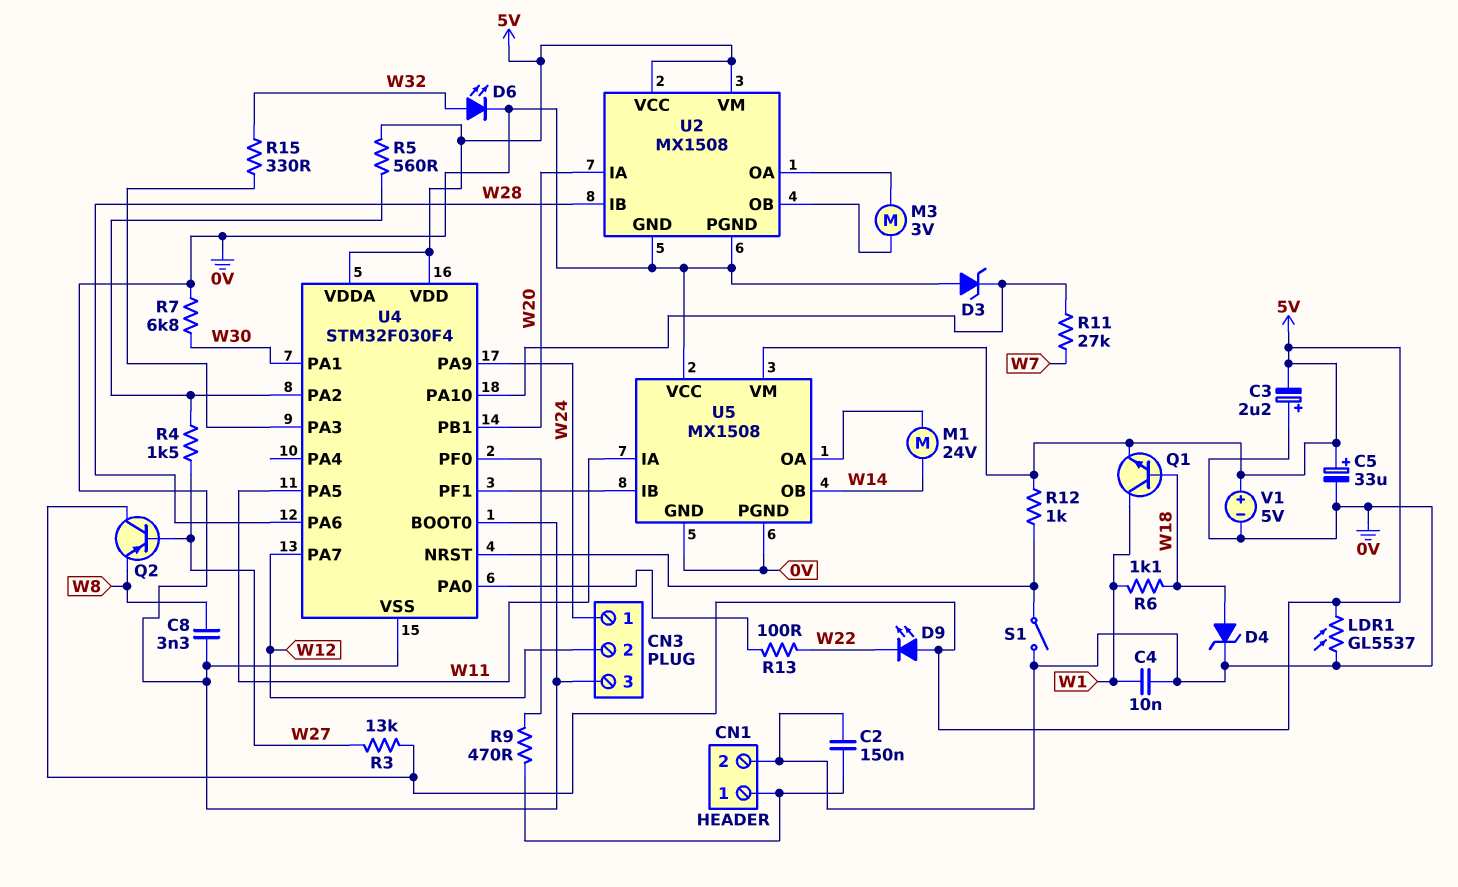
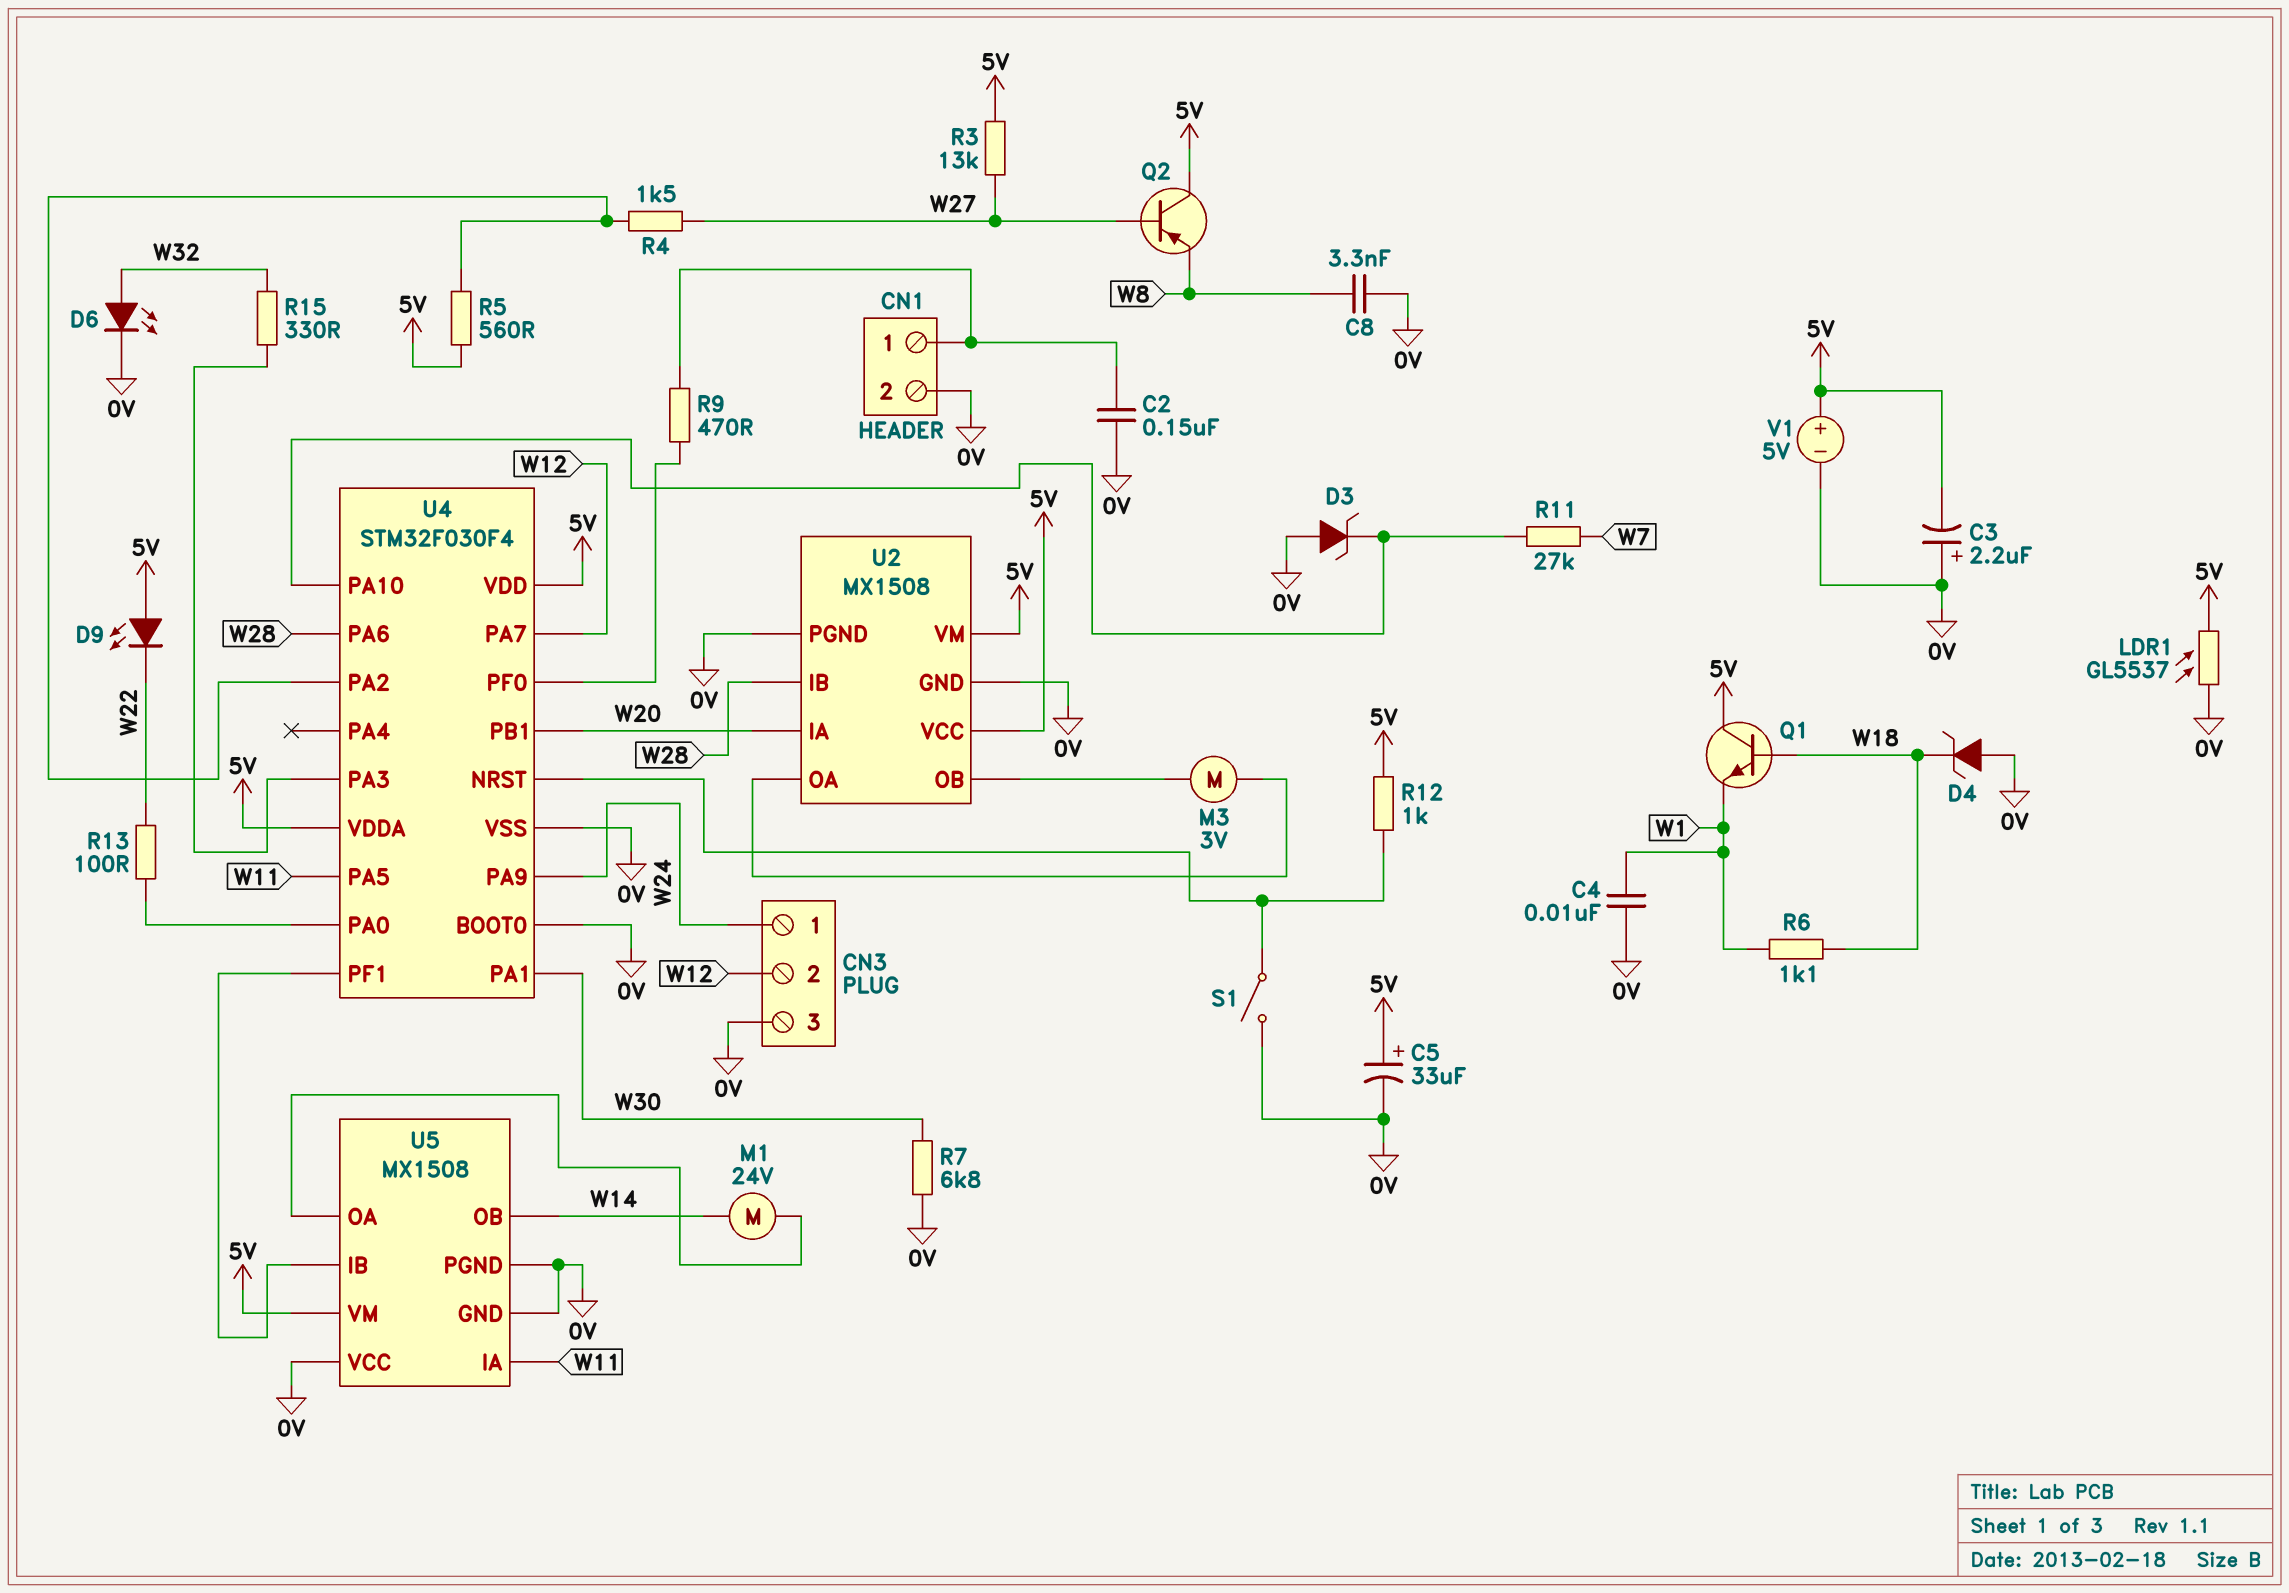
D4: zener (A W18, K 0V) -> zener (A 0V, K W18)
Q1: NPN (B W18, C W1, E 5V) -> NPN (B W18, C 5V, E W1)

